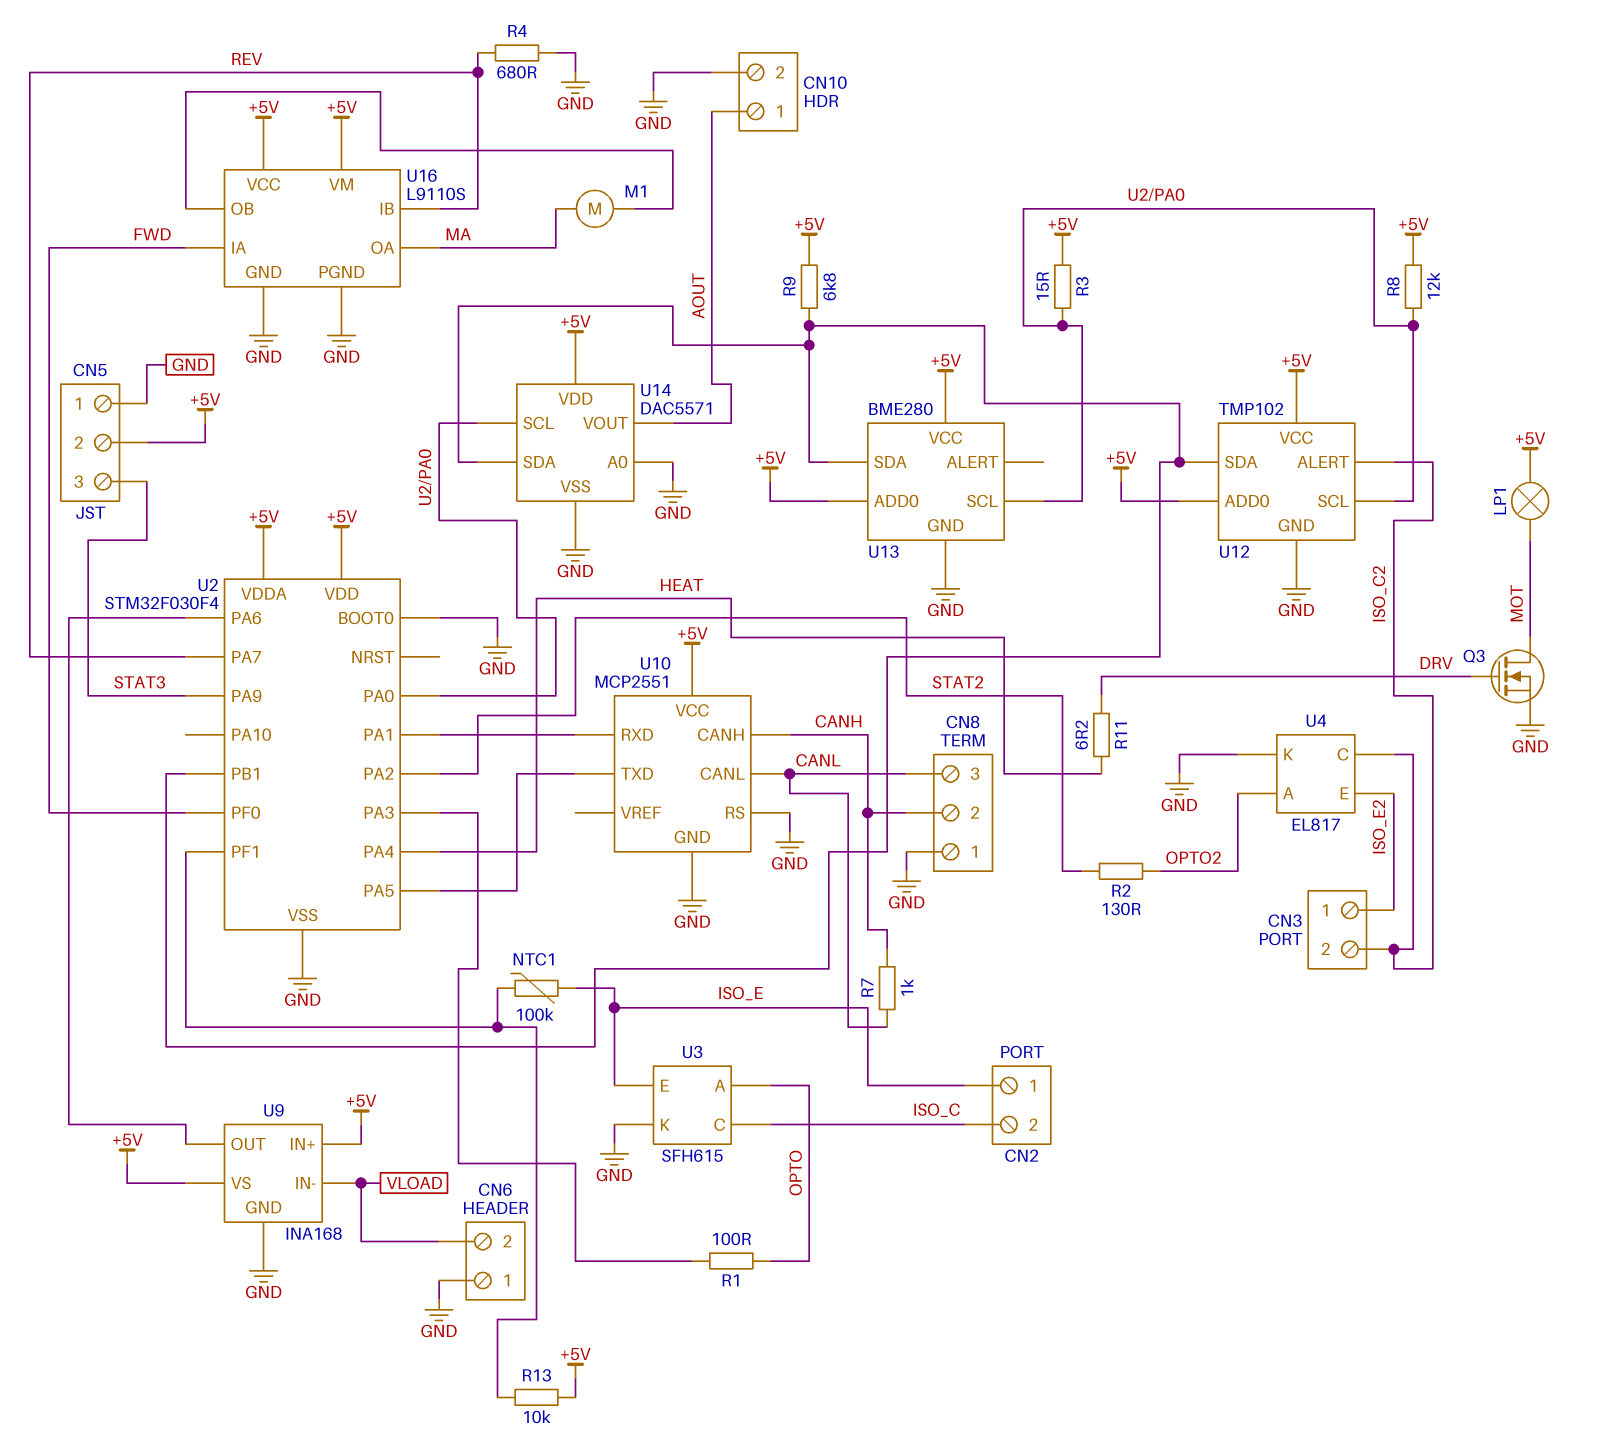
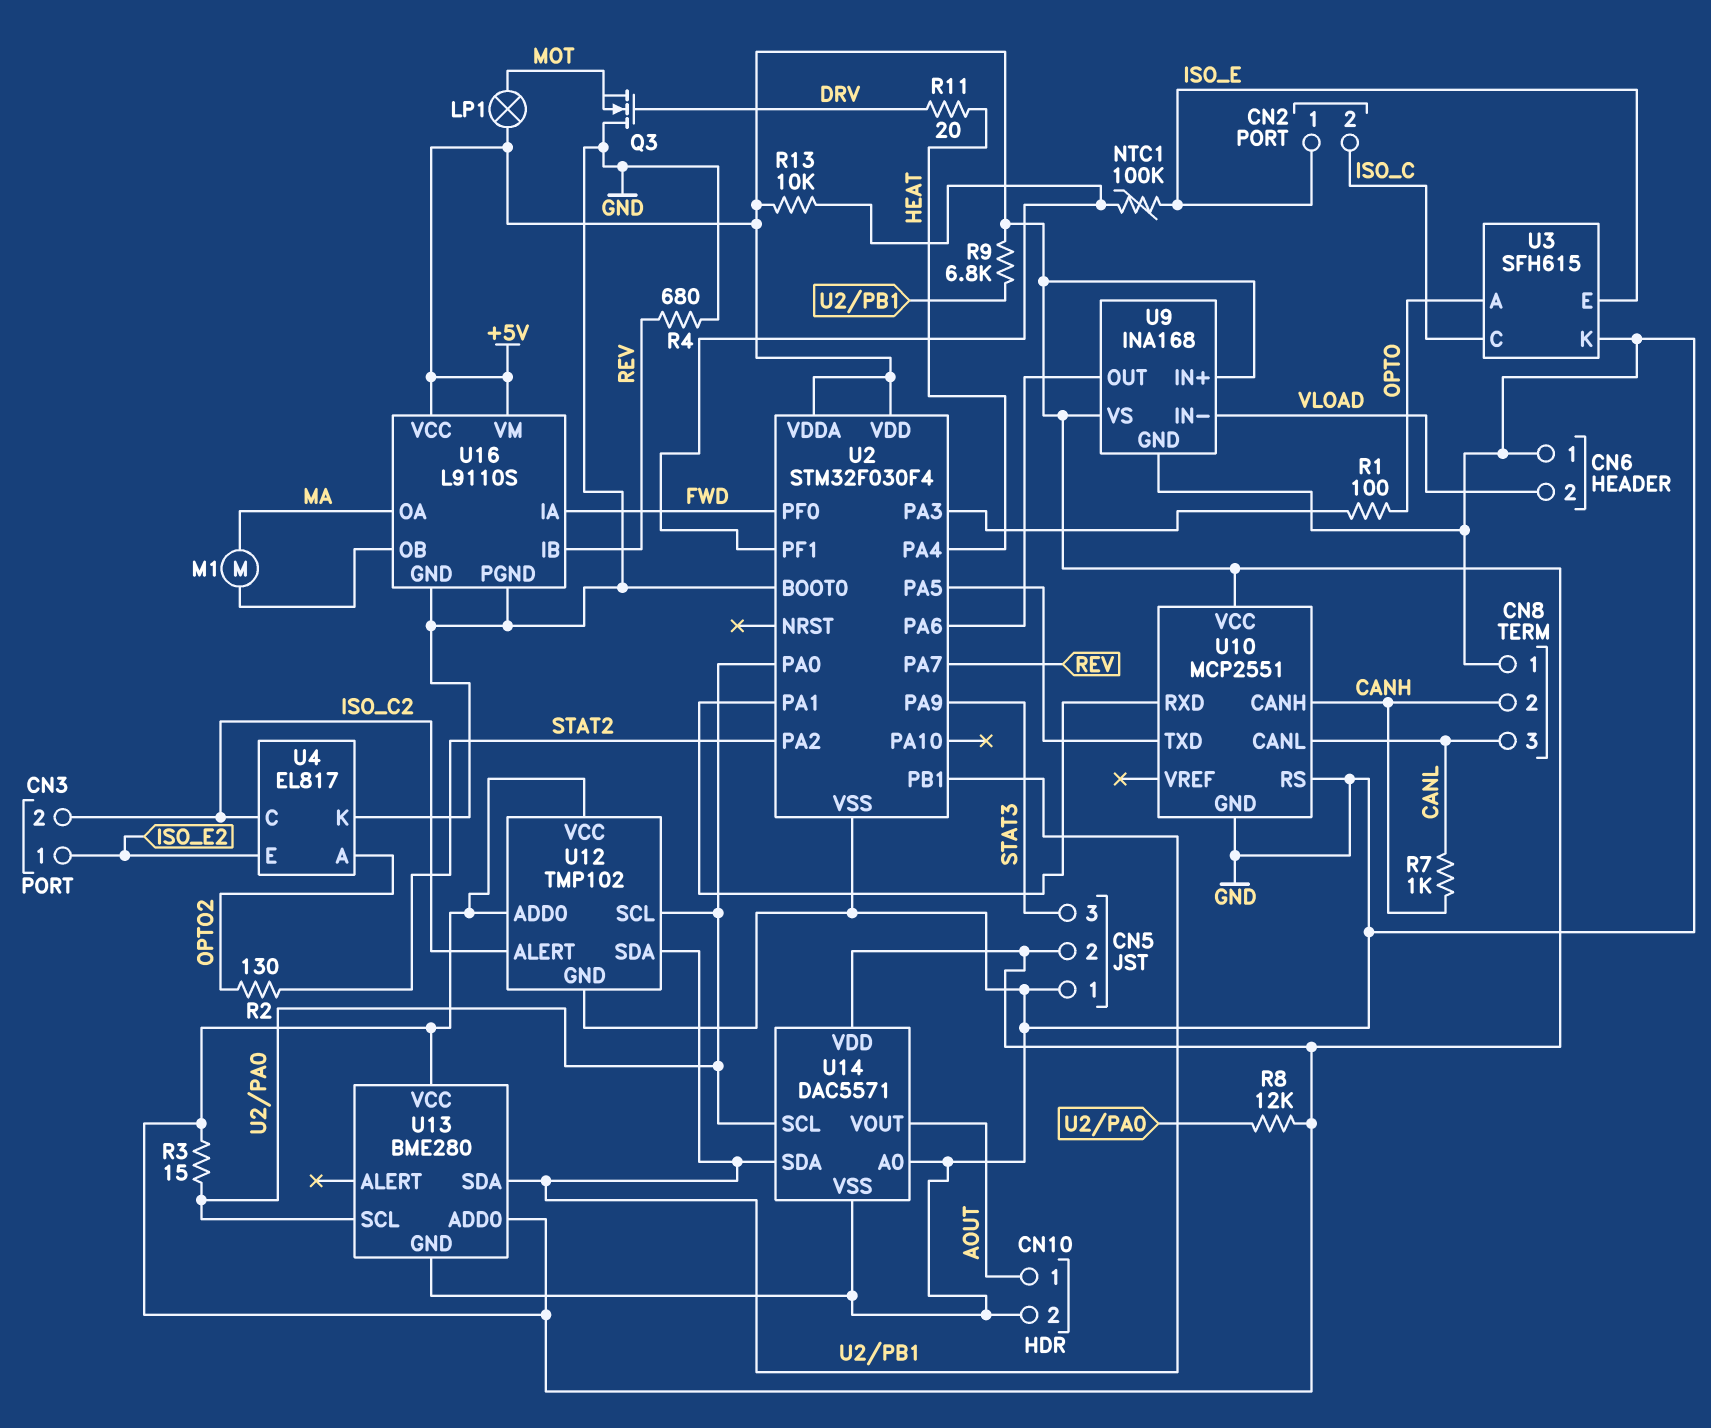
Q3: NMOS (G DRV, D MOT, S GND) -> NMOS (G DRV, D GND, S MOT)
R11: 6.2 (DRV, HEAT) -> 20 (DRV, HEAT)

